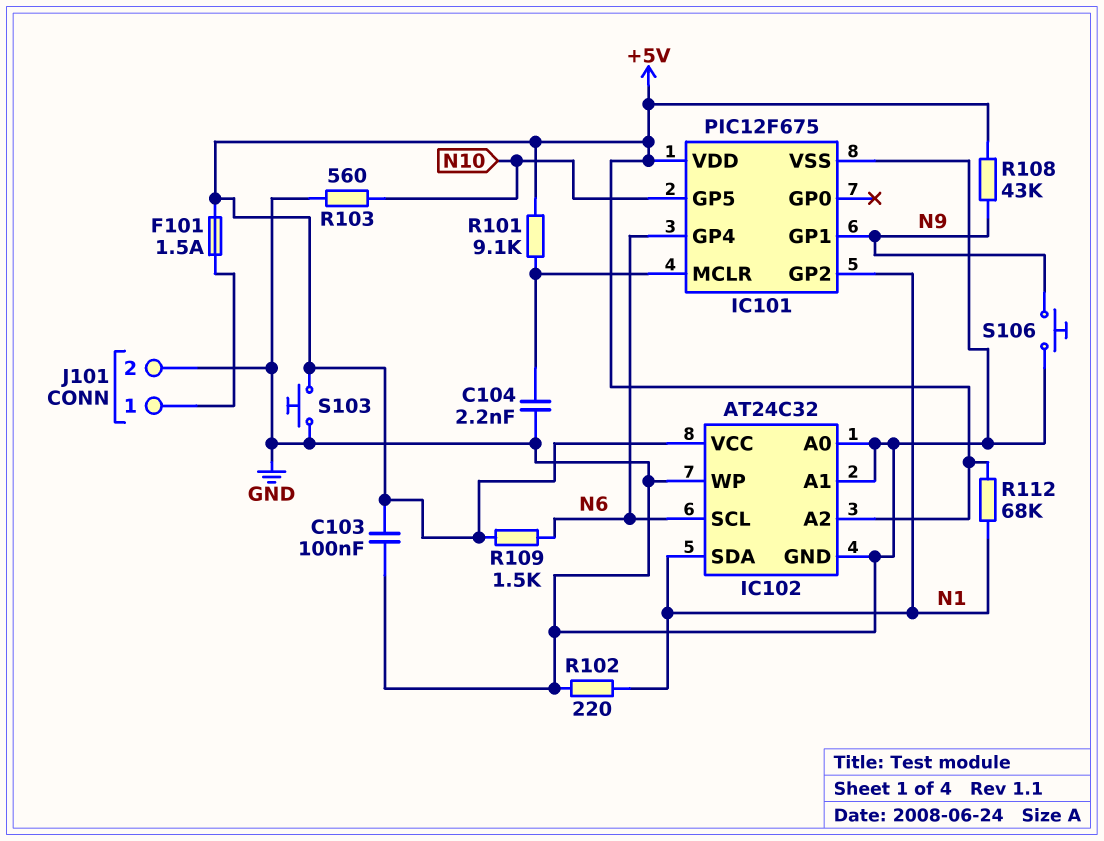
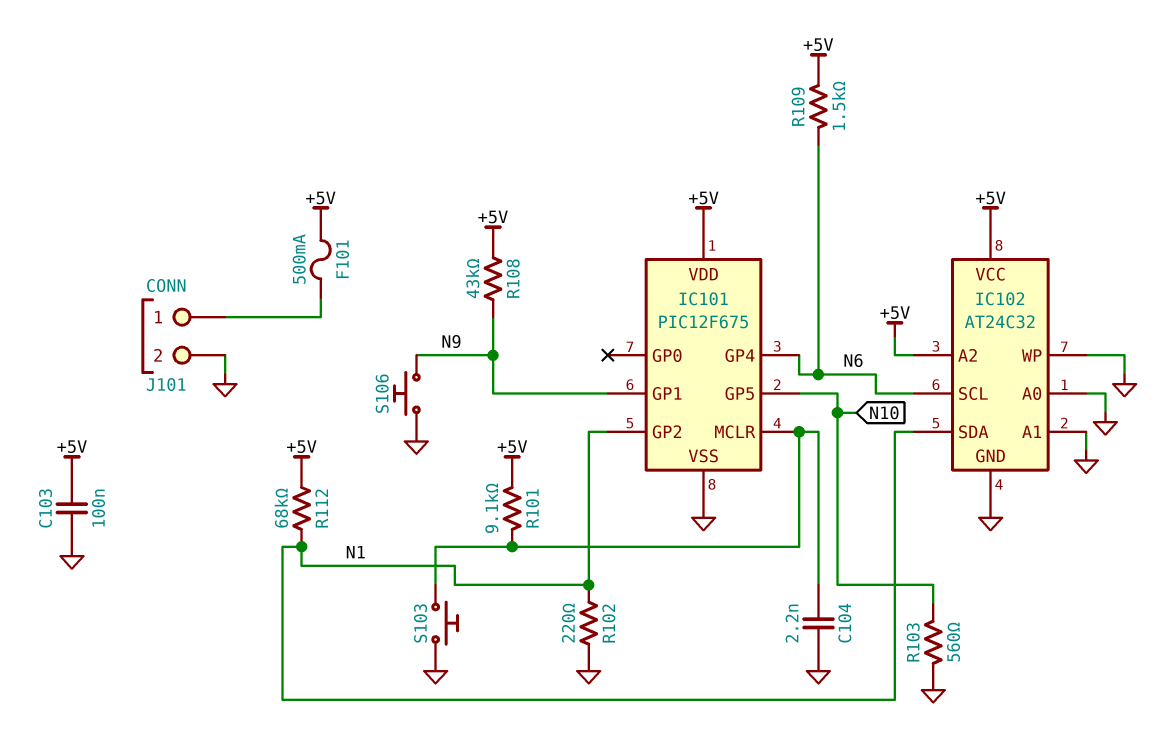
F101: 1.5A (+5V, J101/1) -> 500mA (+5V, J101/1)
S103: button (+5V, GND) -> button (GND, IC101/MCLR)

